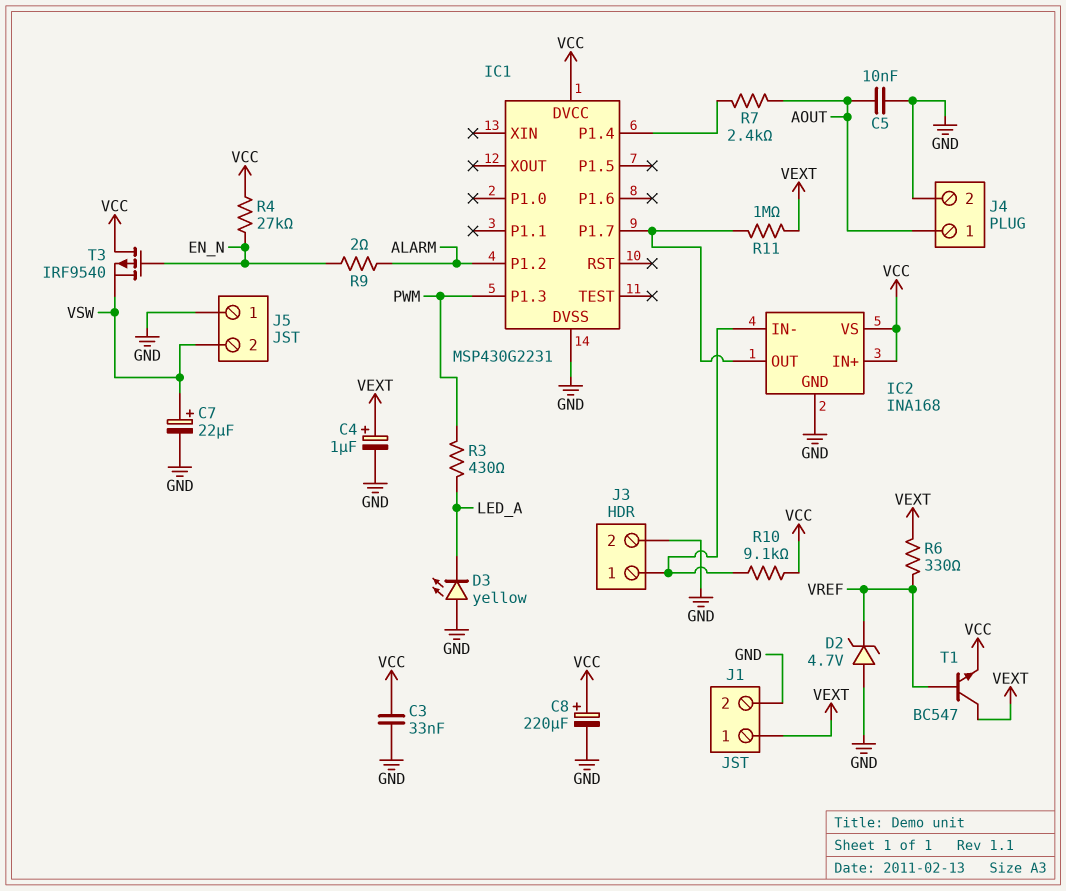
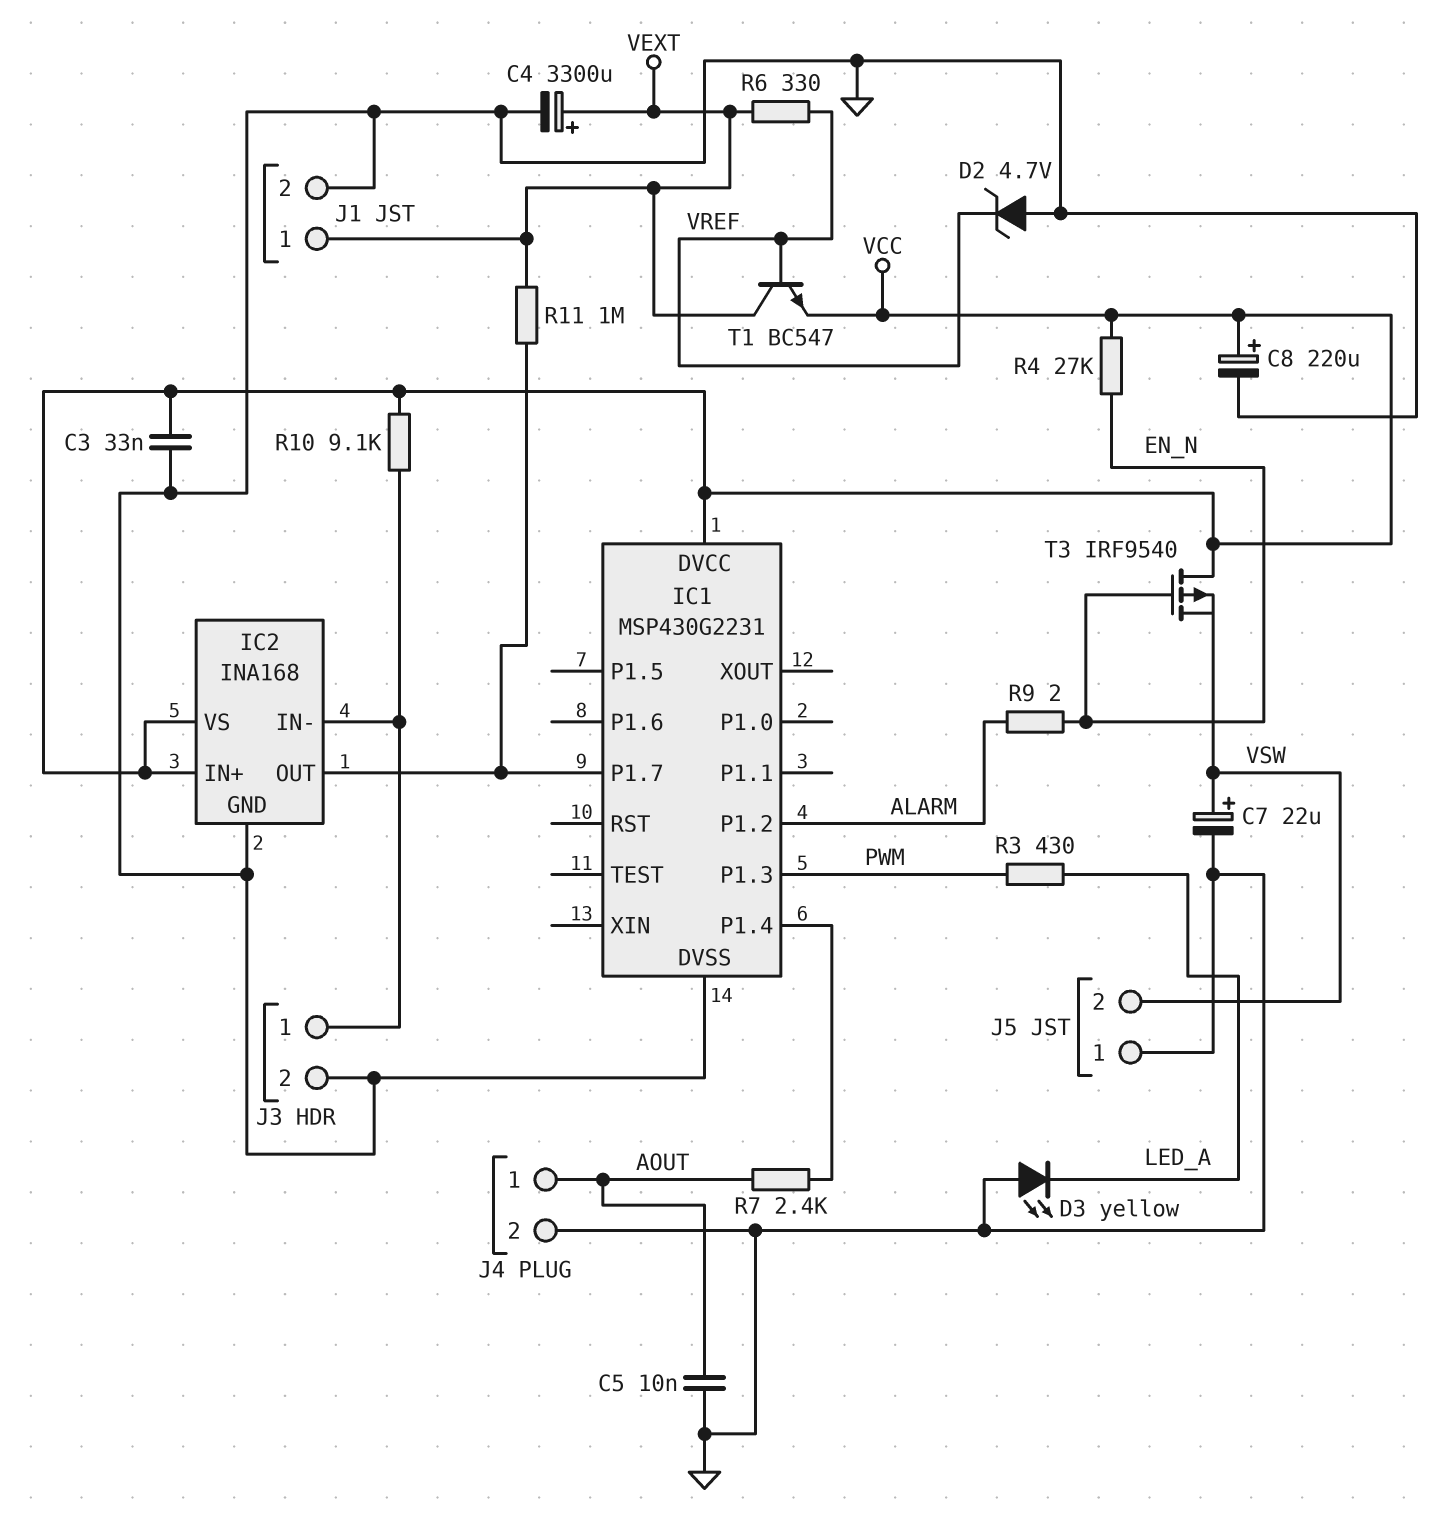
C4: 1uF (plus VEXT, minus GND) -> 3300uF (plus VEXT, minus GND)

